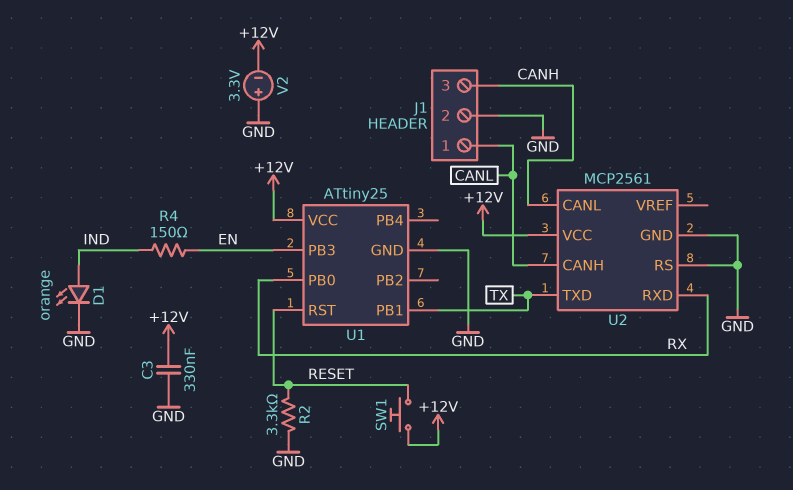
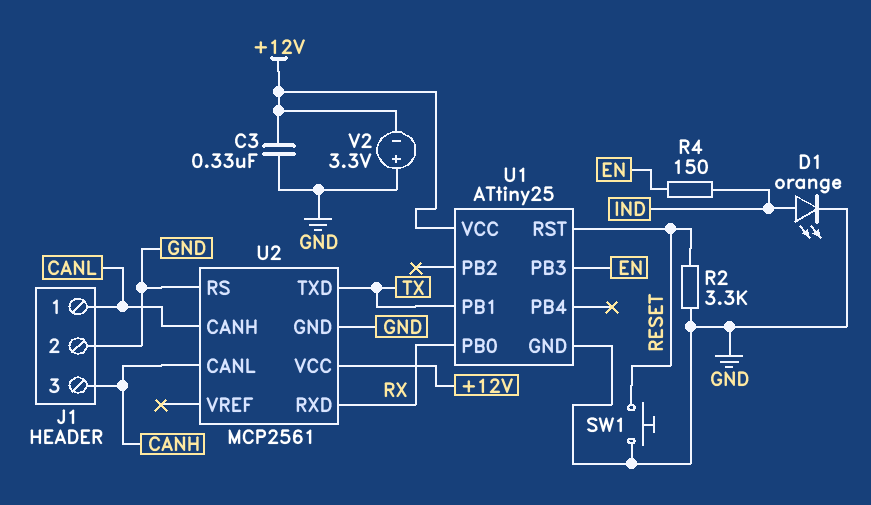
SW1: button (+12V, RESET) -> button (GND, RESET)

